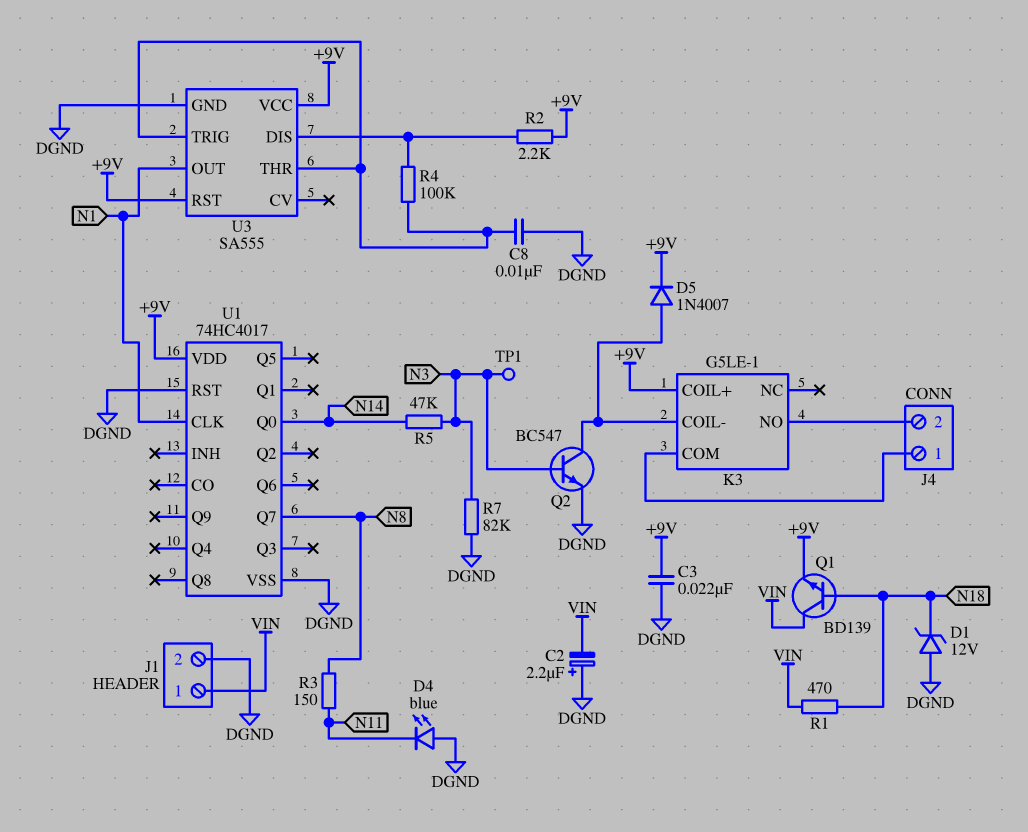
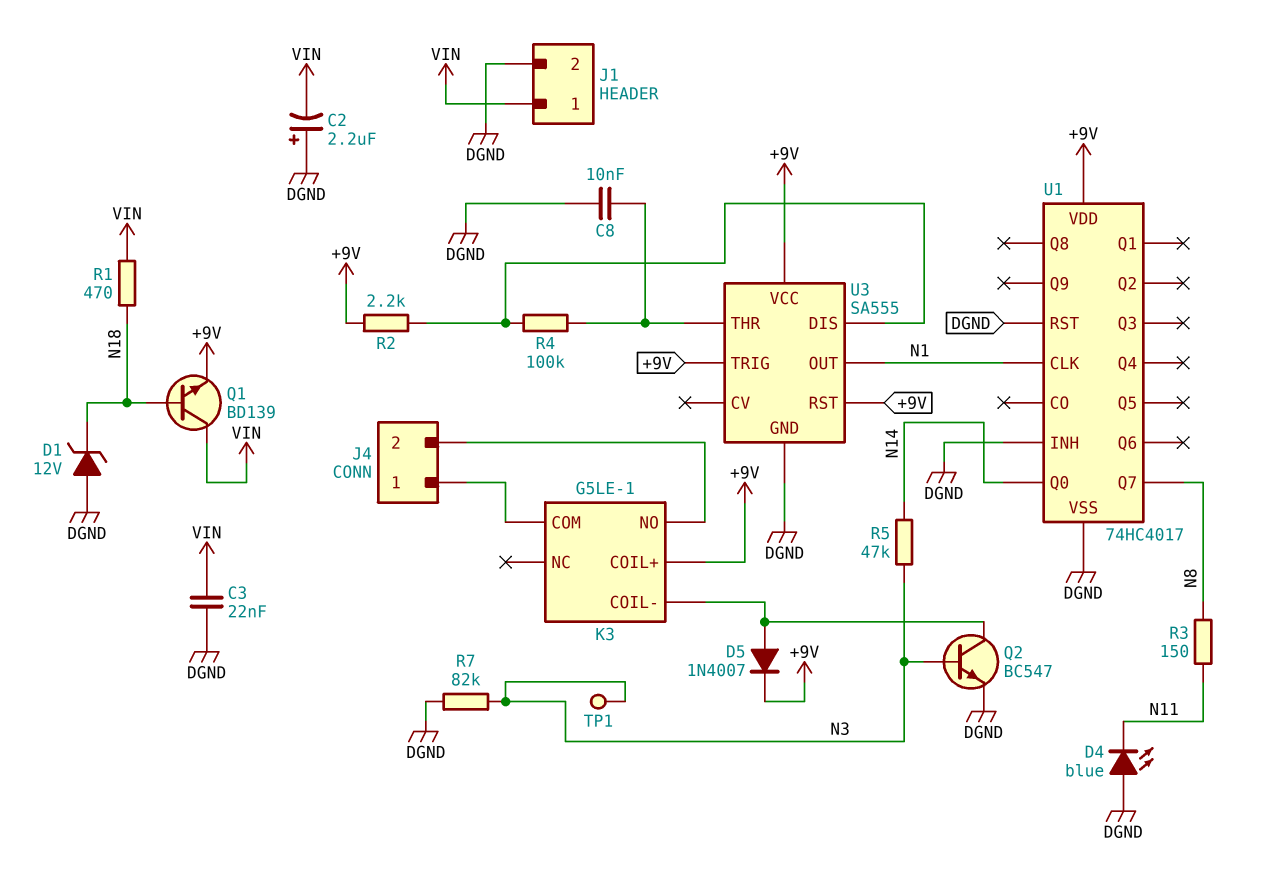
C3: 22nF (+9V, DGND) -> 22nF (DGND, VIN)
U1 pin INH: none -> DGND
U3 pin TRIG: U3/THR -> +9V

